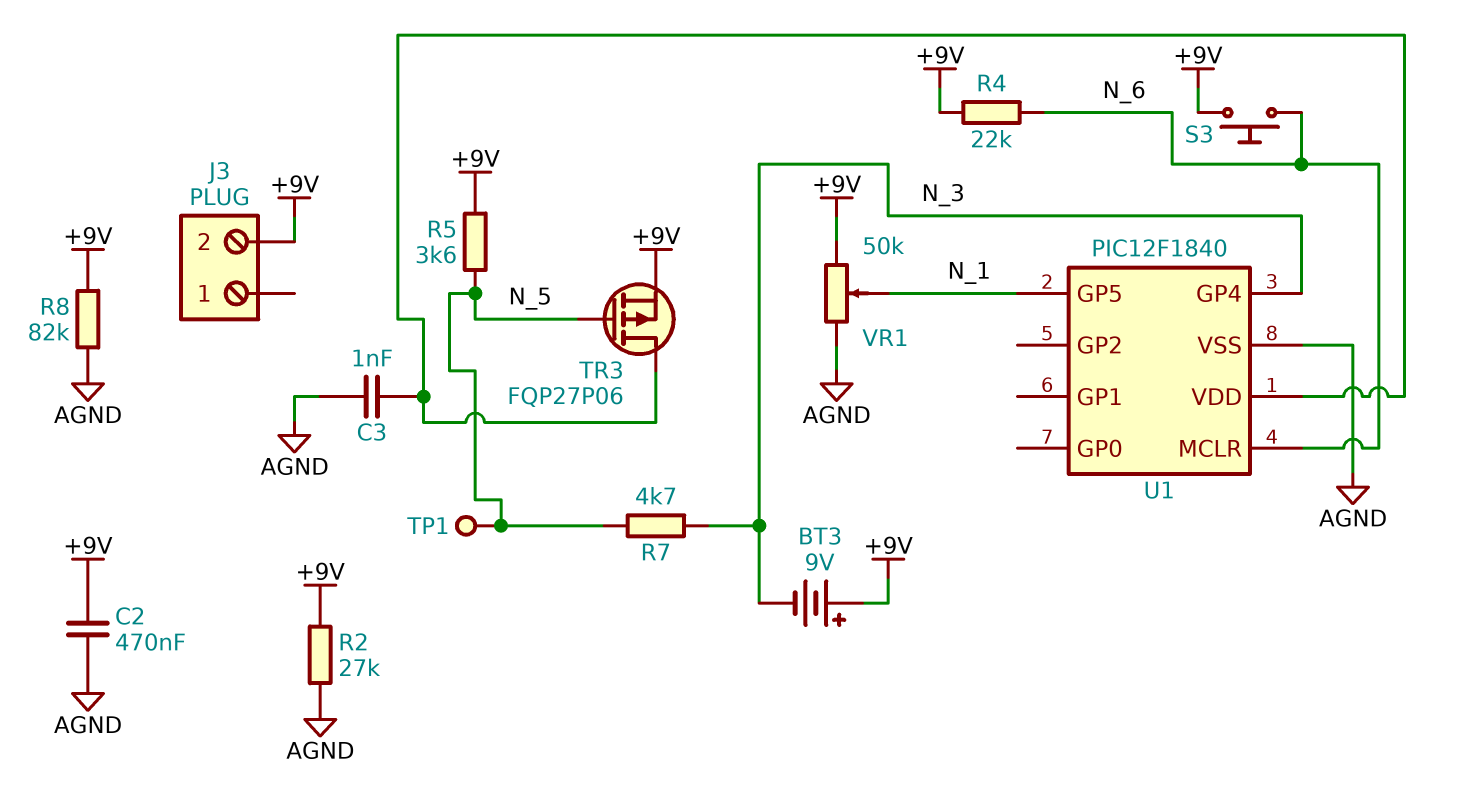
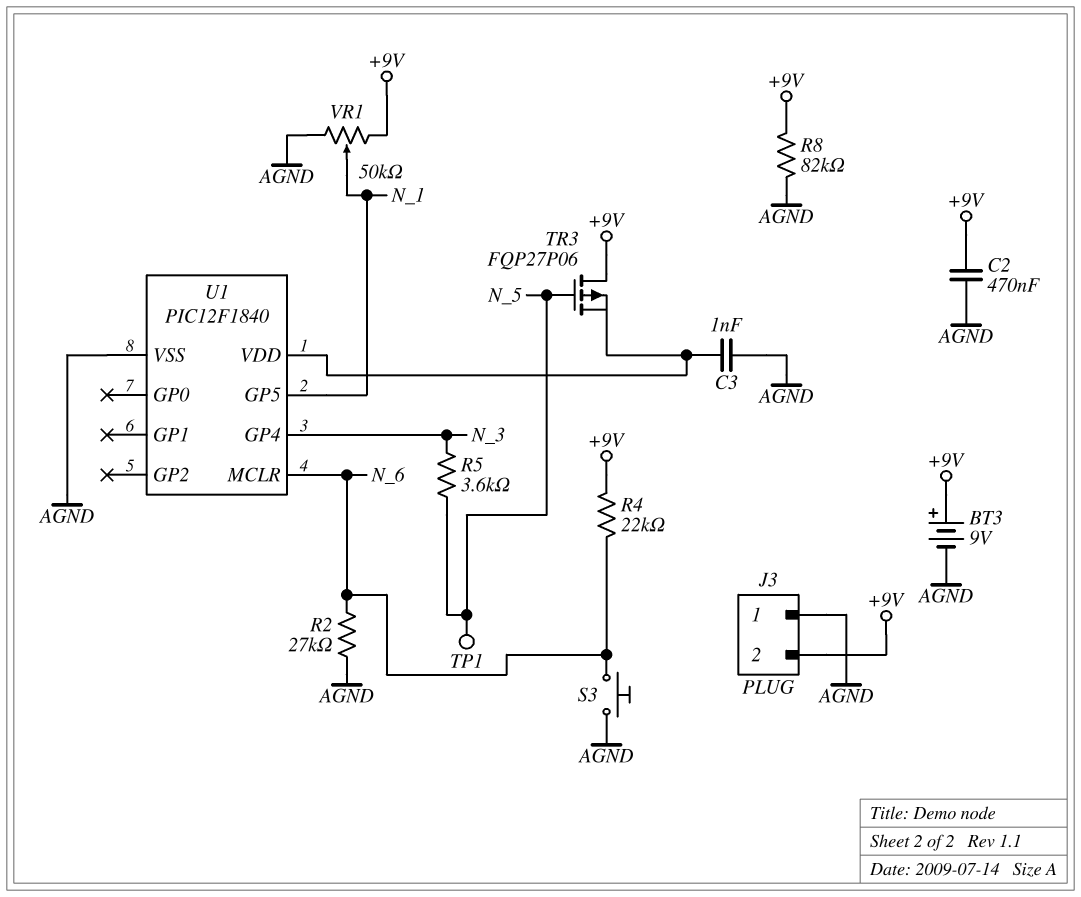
BT3: 9V (plus +9V, minus N_3) -> 9V (plus +9V, minus AGND)
J3 pin 1: none -> AGND
R2: 27k (+9V, AGND) -> 27k (AGND, N_6)
R5: 3.6k (+9V, N_5) -> 3.6k (N_3, N_5)
R7: 4.7k (N_3, N_5) -> none
S3: button (+9V, N_6) -> button (AGND, N_6)
TR3: PMOS FQP27P06 (G N_5, D U1/VDD, S +9V) -> PMOS FQP27P06 (G N_5, D +9V, S U1/VDD)

